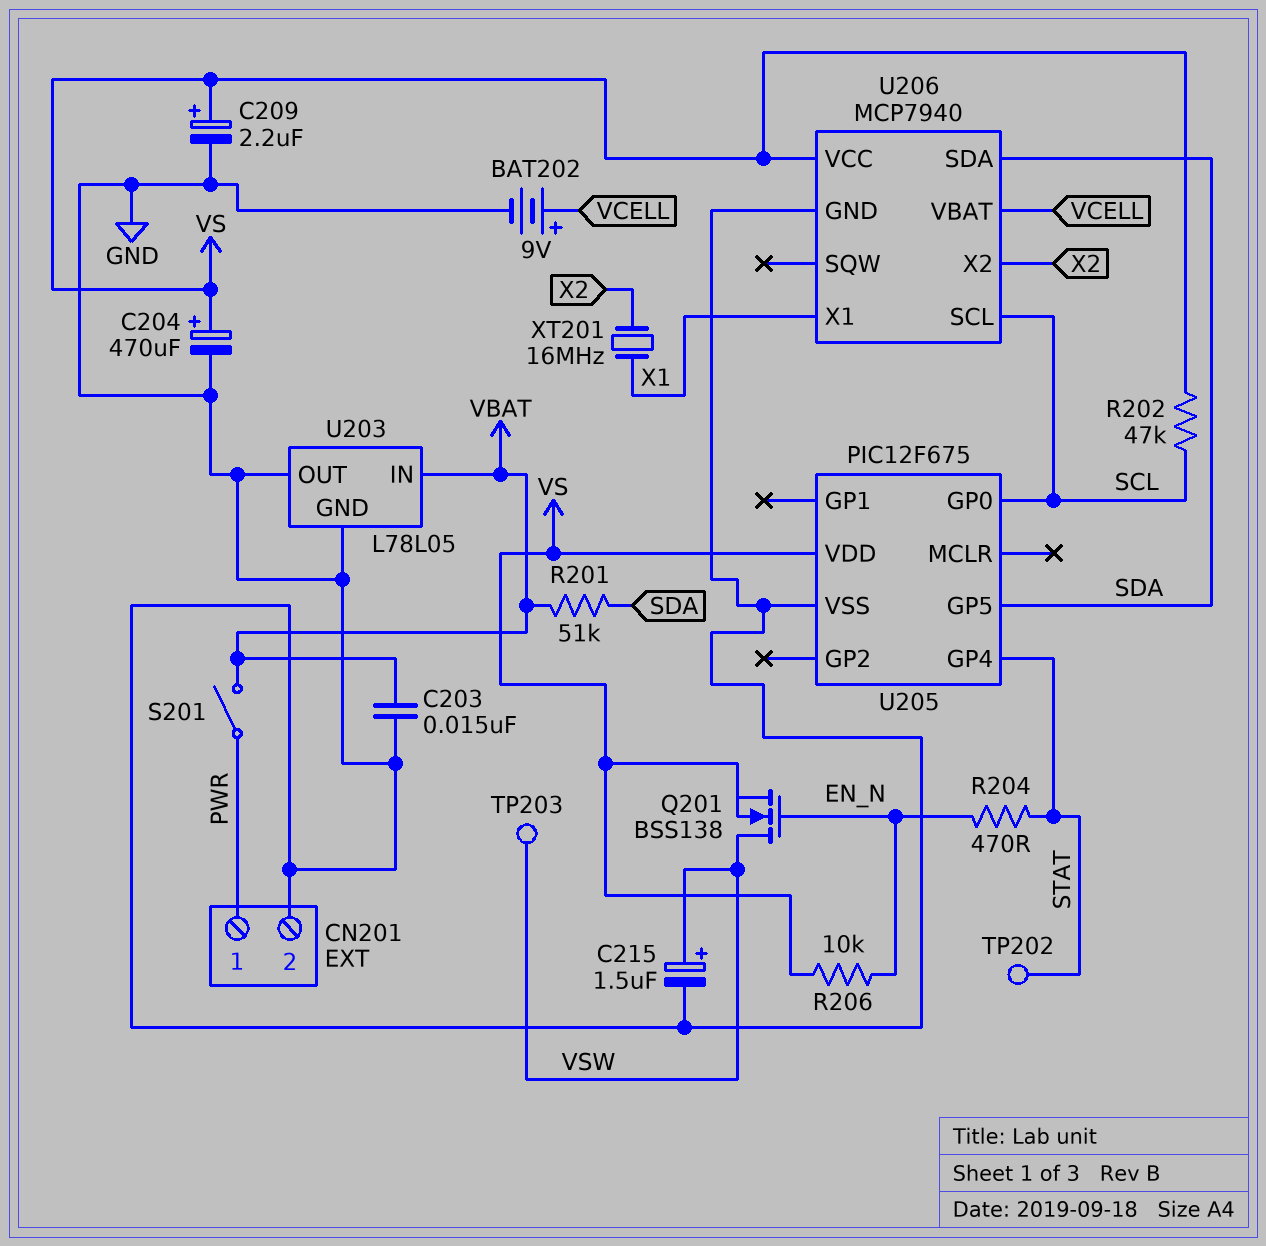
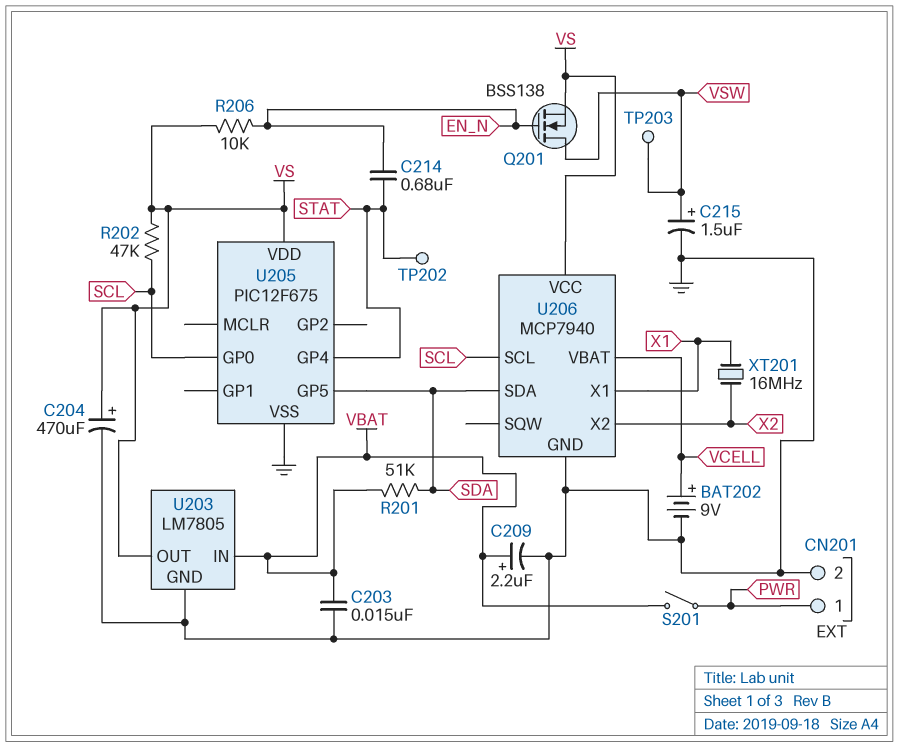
C209: 2.2uF (plus VS, minus GND) -> 2.2uF (plus VBAT, minus GND)
C214: none -> 680nF (EN_N, STAT)
R204: 470 (EN_N, STAT) -> none
U203: L78L05 -> LM7805
U203 pin OUT: GND -> VS

